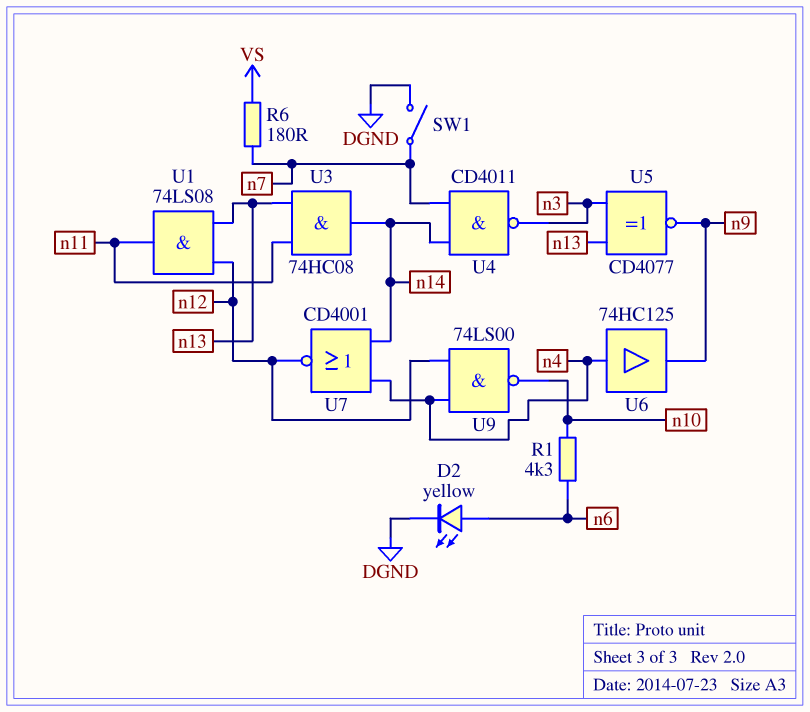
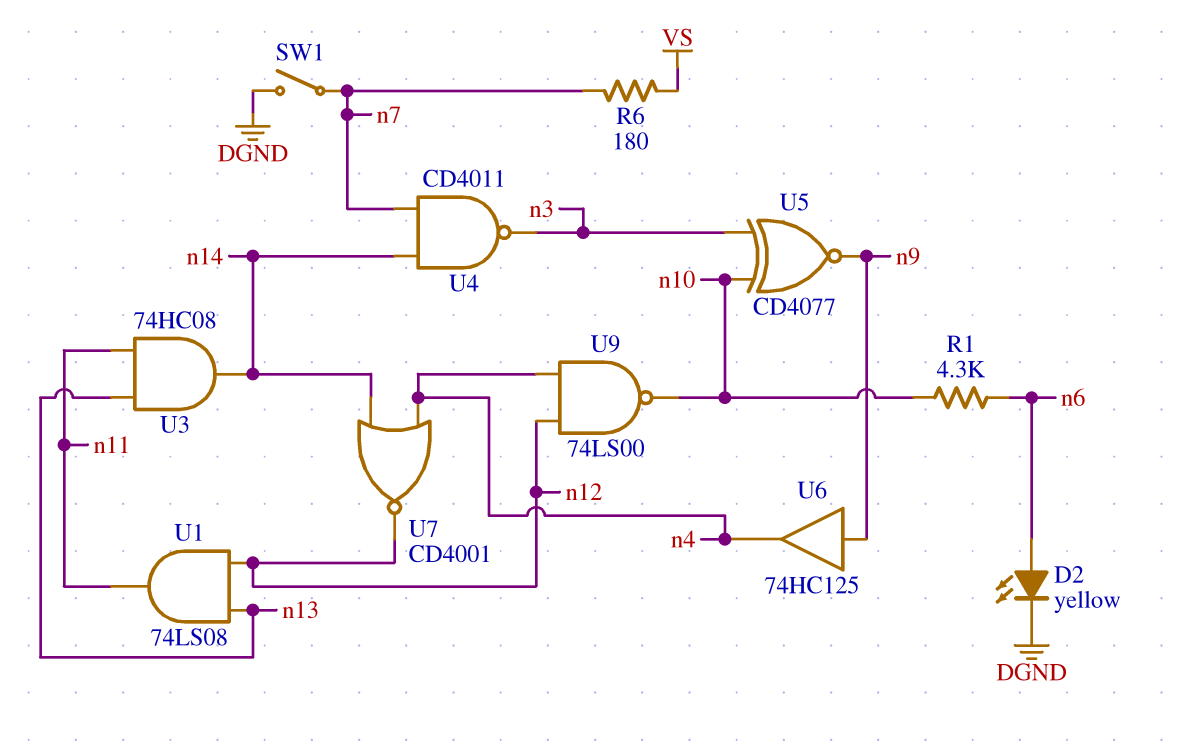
U5: XNOR CD4077 (in n3, in n13, out n9) -> XNOR CD4077 (in n3, in n10, out n9)
U6: buffer 74HC125 (in n4, out n9) -> buffer 74HC125 (in n9, out n4)

